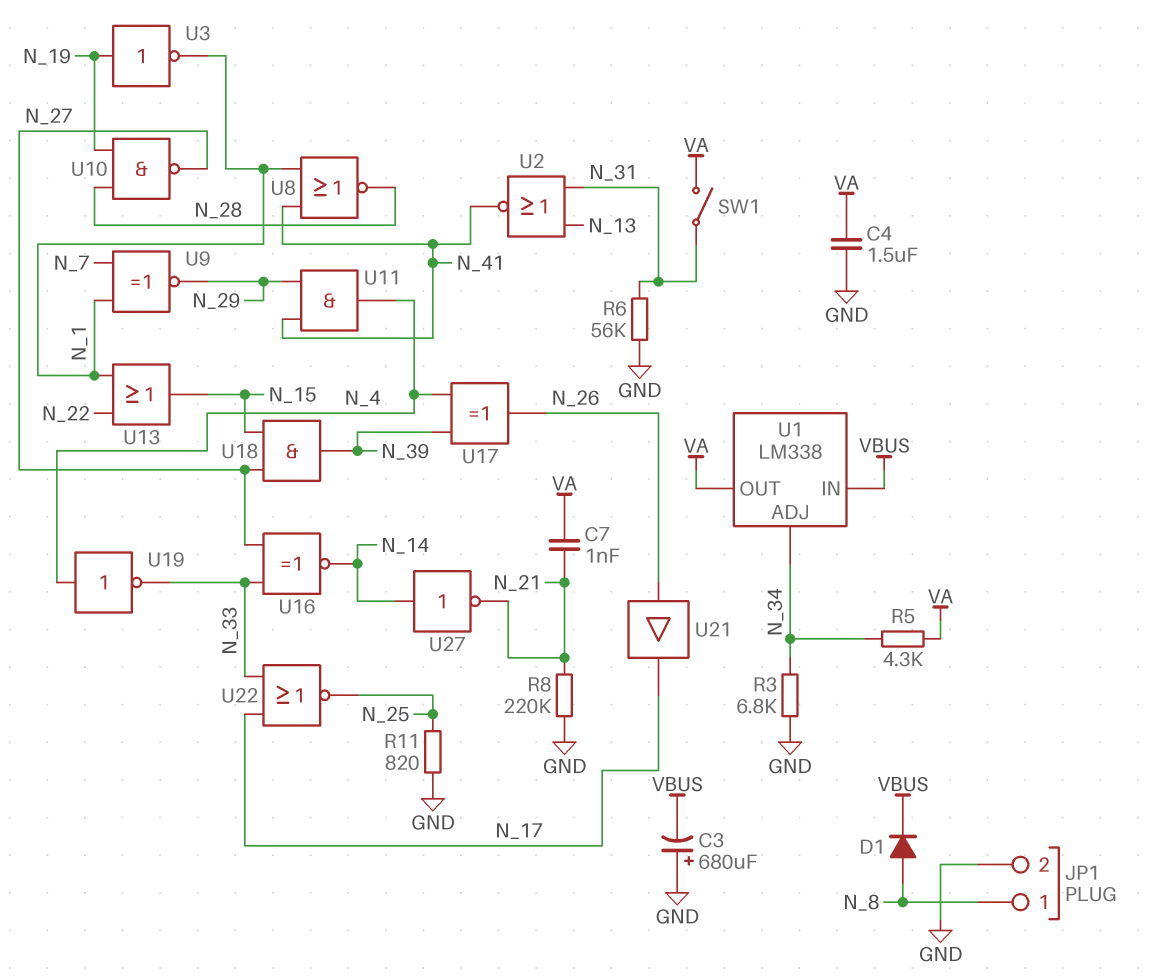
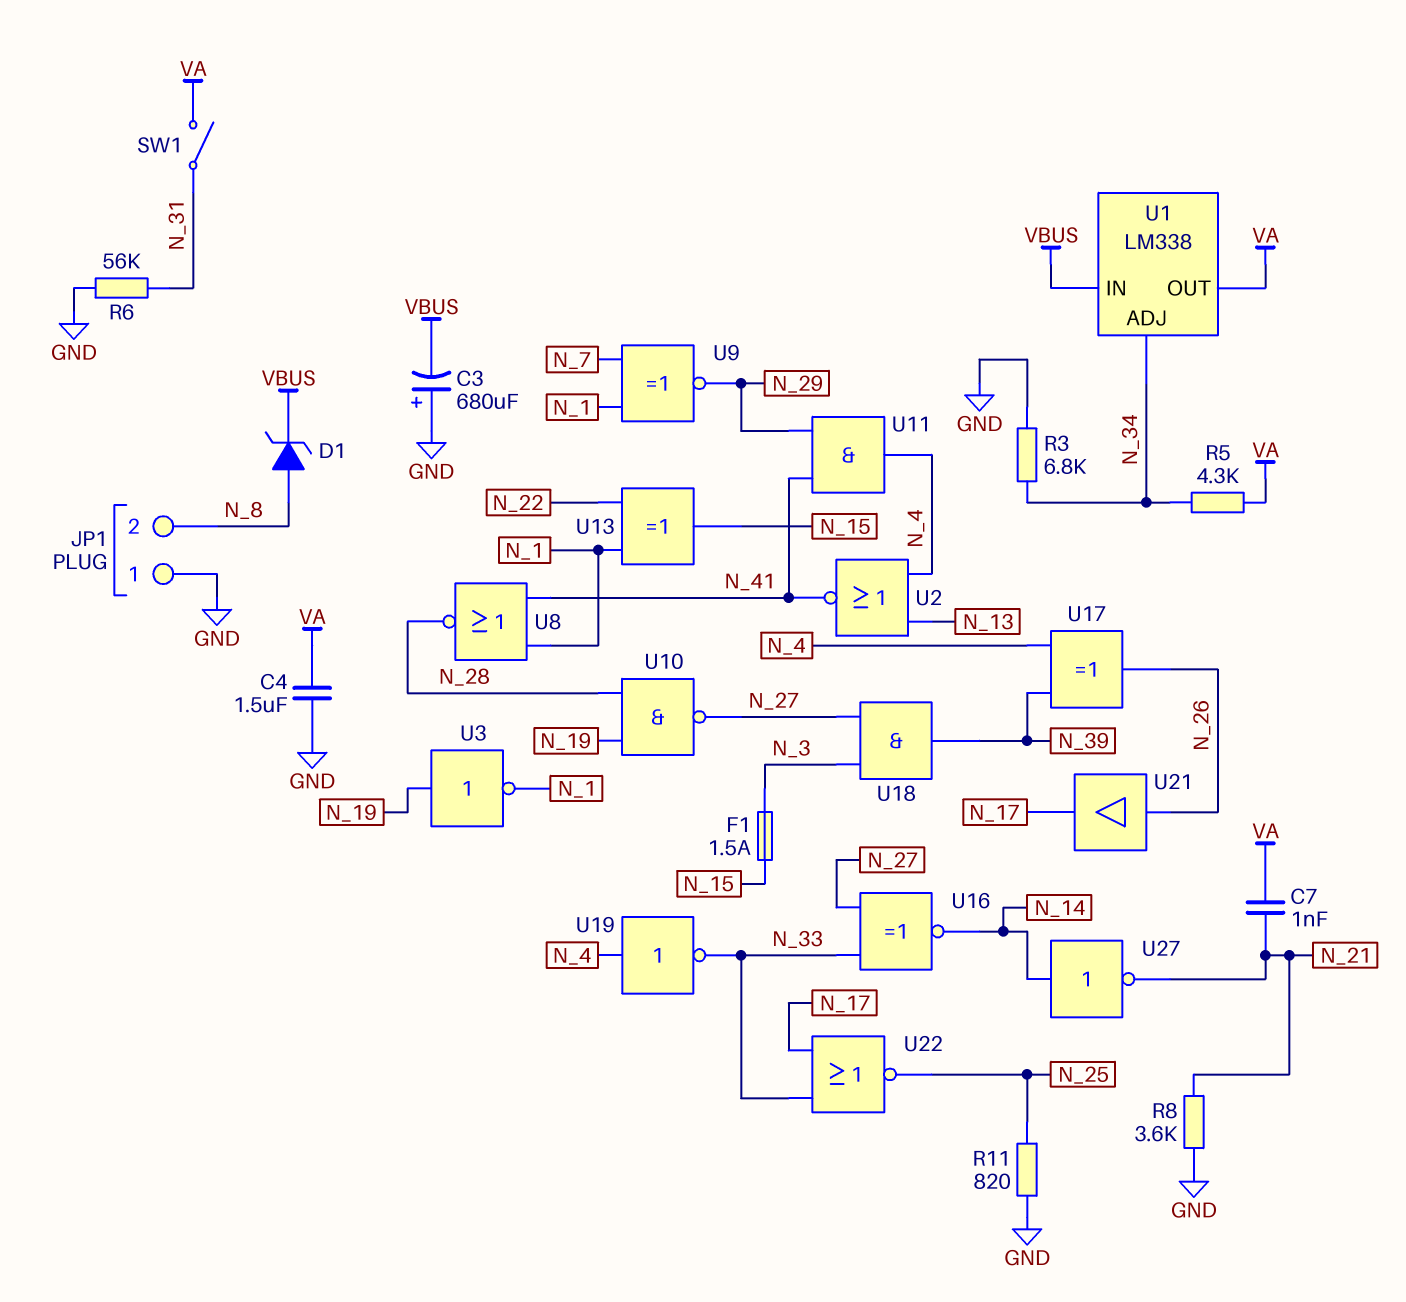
D1: diode (A N_8, K VBUS) -> zener (A N_8, K VBUS)
F1: none -> 1.5A (N_3, N_15)
JP1 pin 1: N_8 -> GND
JP1 pin 2: GND -> N_8
R8: 220k (GND, N_21) -> 3.6k (GND, N_21)
U2: NOR (in N_13, in N_31, out N_41) -> NOR (in N_4, in N_13, out N_41)
U13: OR (in N_1, in N_22, out N_15) -> XOR (in N_1, in N_22, out N_15)
U18: AND (in N_15, in N_27, out N_39) -> AND (in N_3, in N_27, out N_39)

